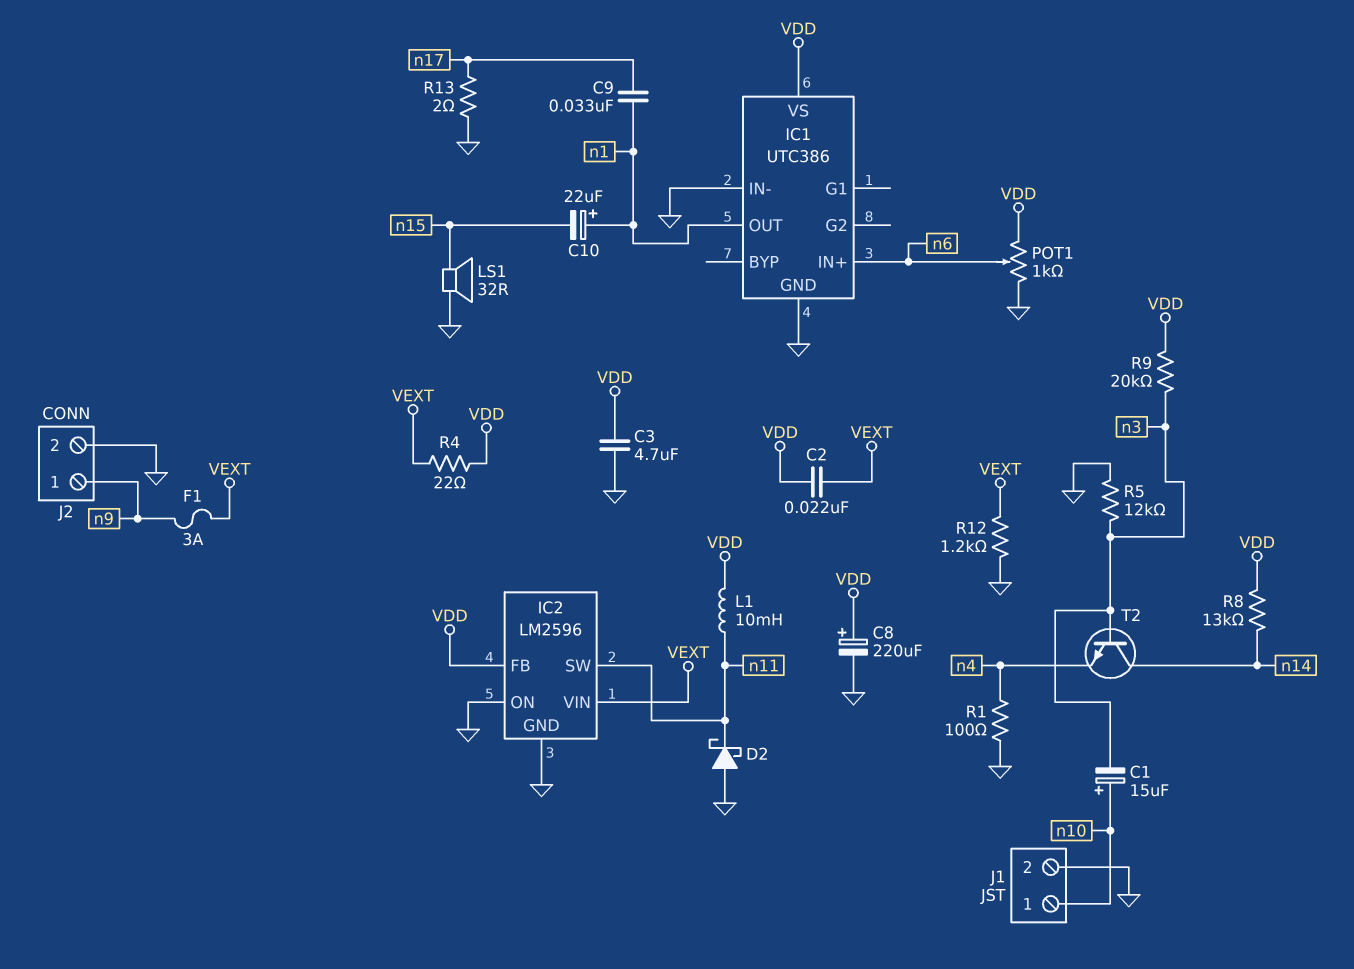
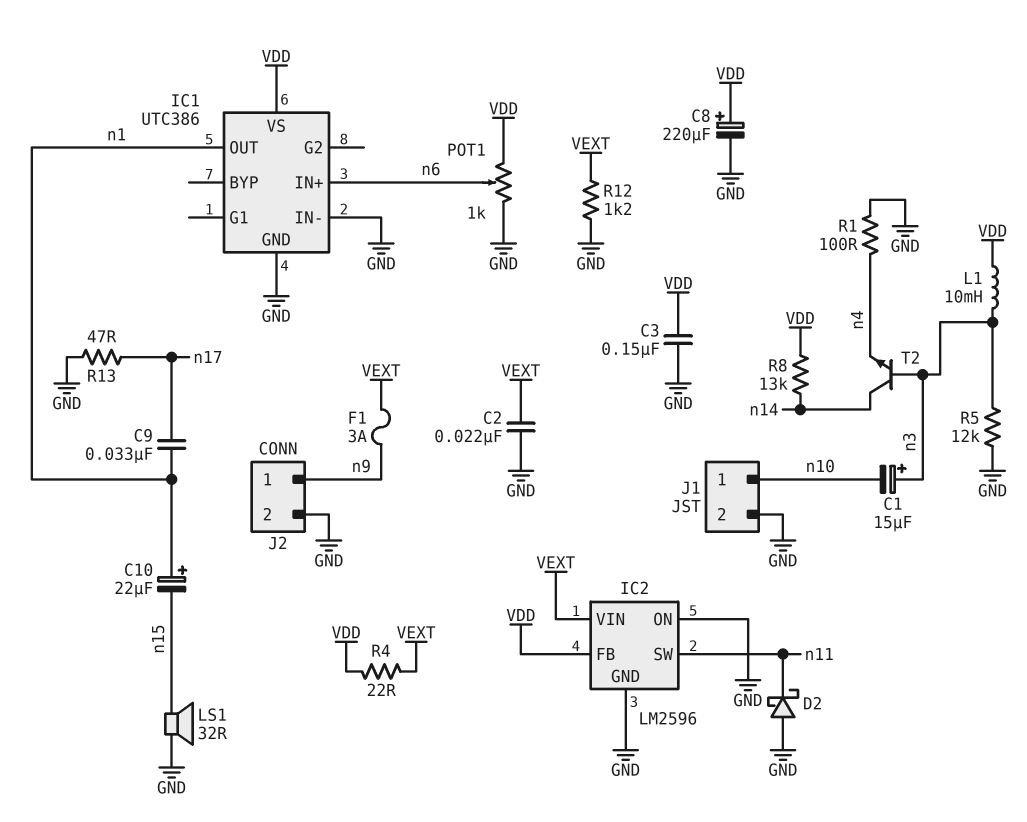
C1: 15uF (plus n10, minus n3) -> 15uF (plus n3, minus n10)
C2: 22nF (VDD, VEXT) -> 22nF (GND, VEXT)
C3: 4.7uF (GND, VDD) -> 150nF (GND, VDD)
L1: 10mH (VDD, n11) -> 10mH (VDD, n3)
R9: 20k (VDD, n3) -> none
R13: 2 (GND, n17) -> 47 (GND, n17)

